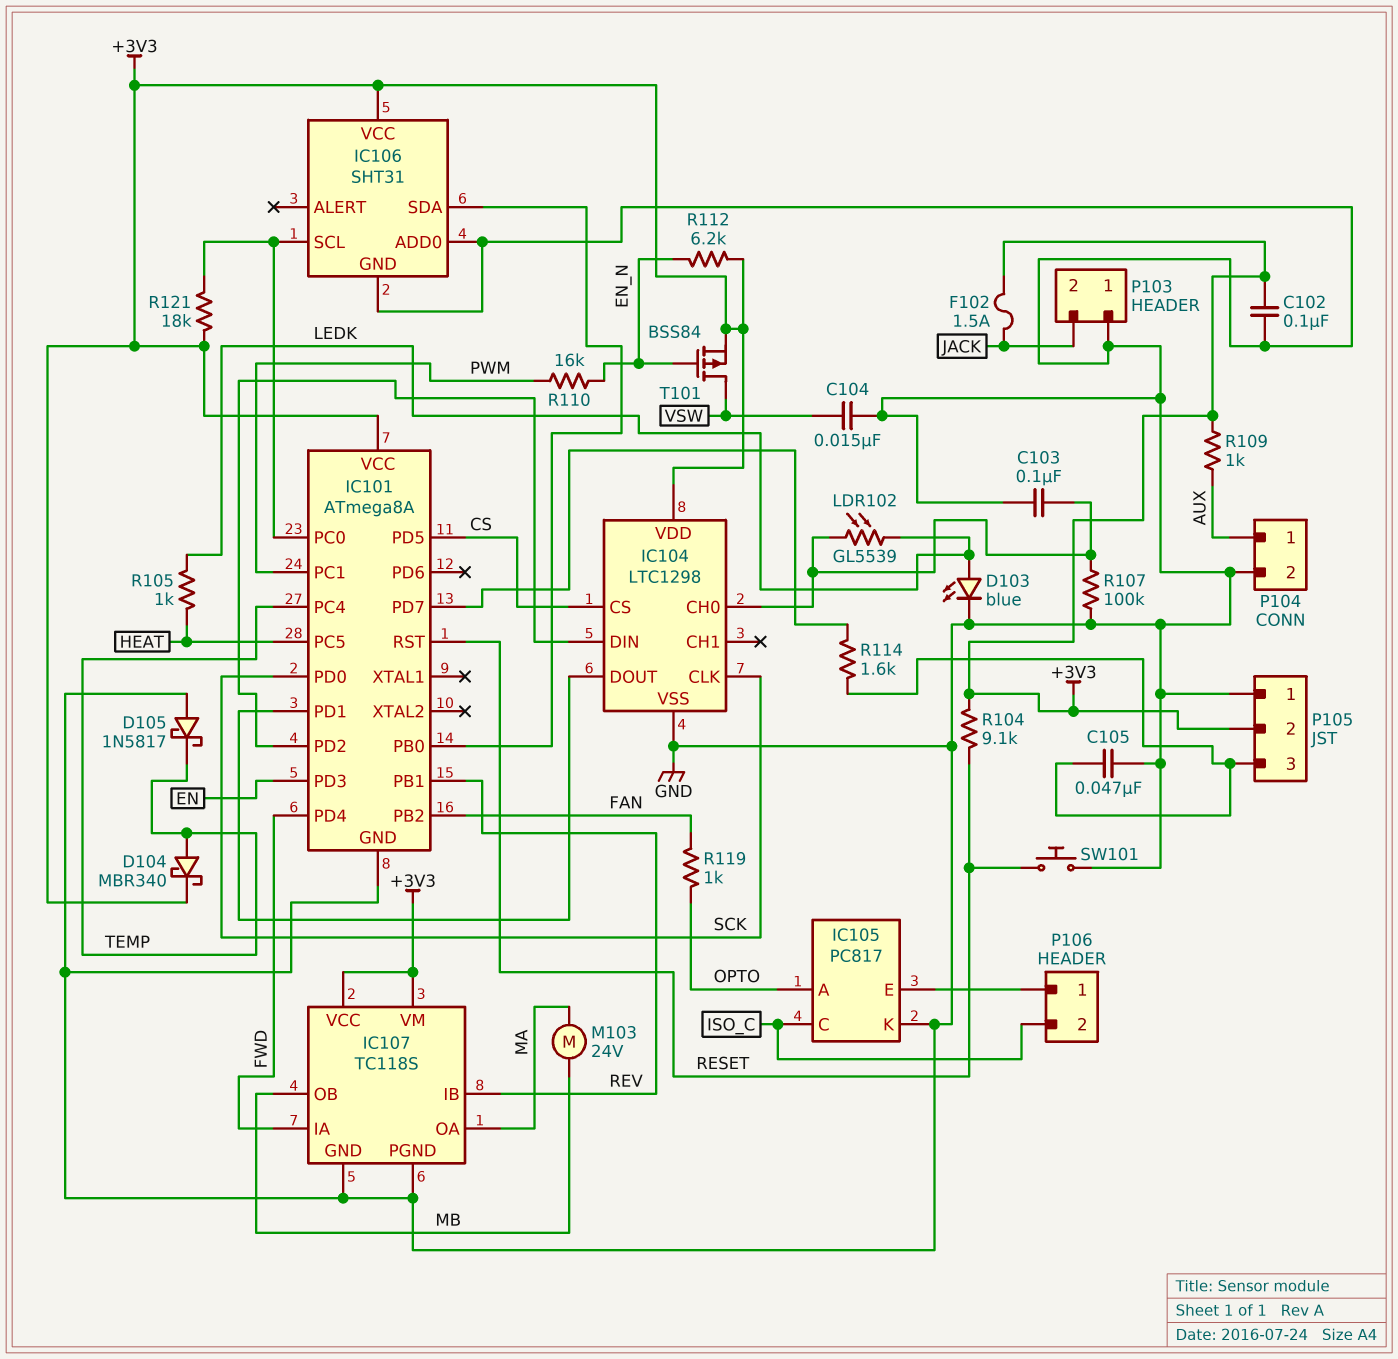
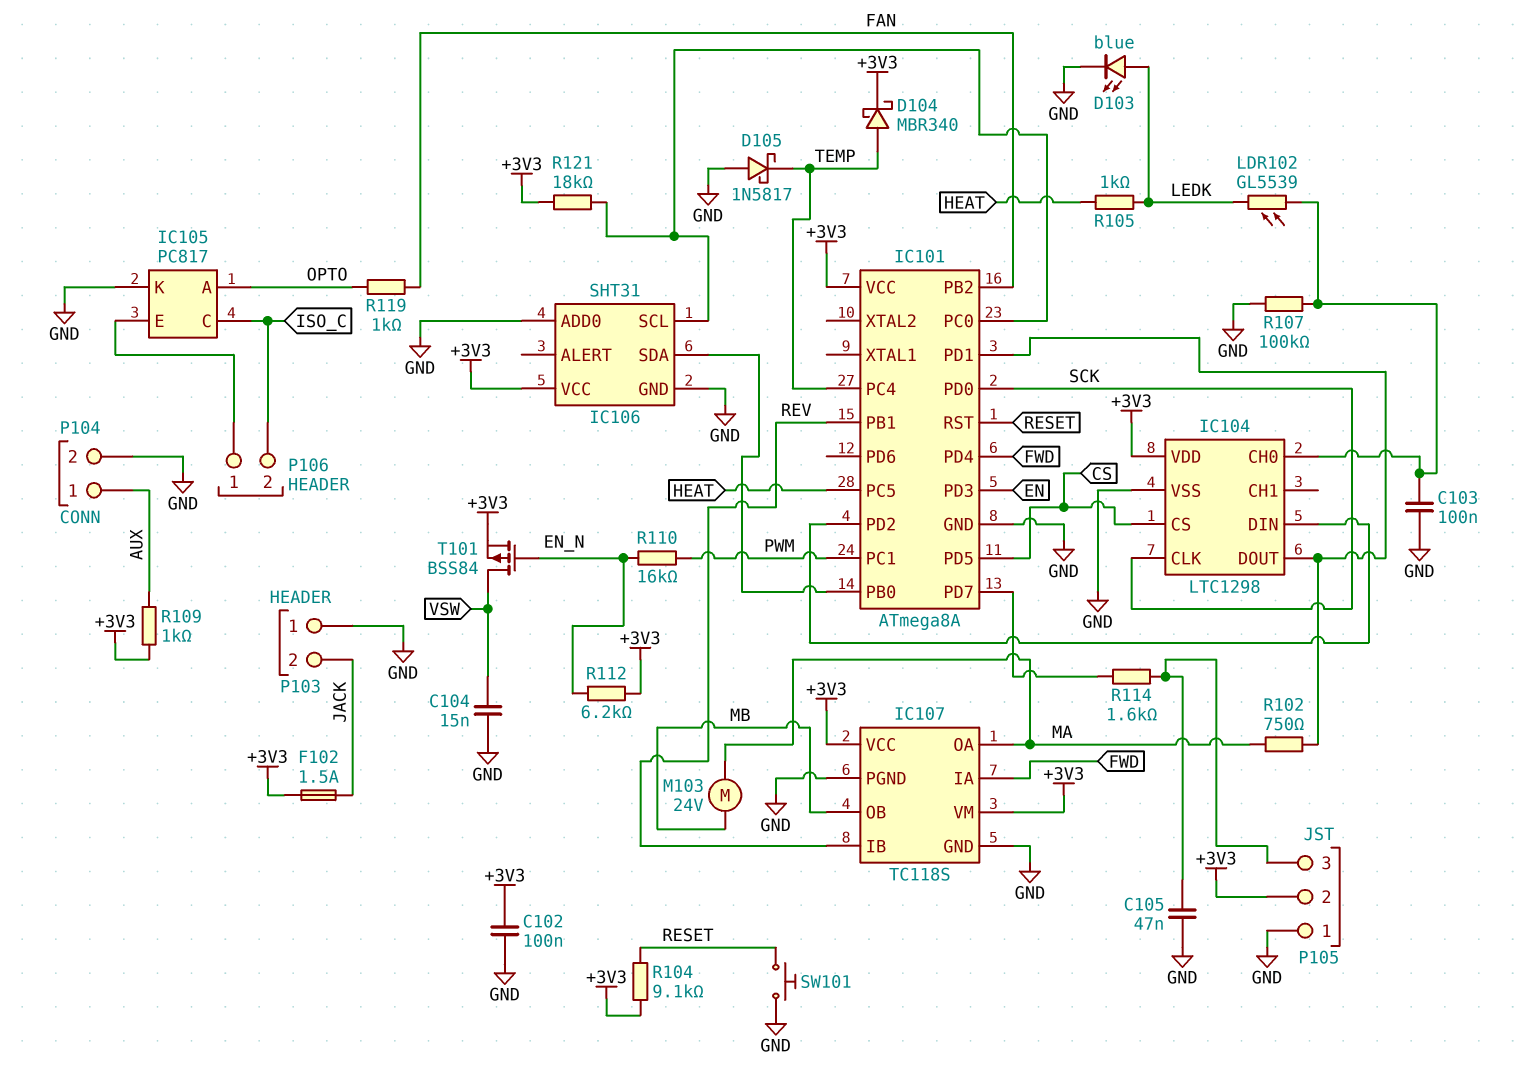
R102: none -> 750 (IC101/PD1, MA)

